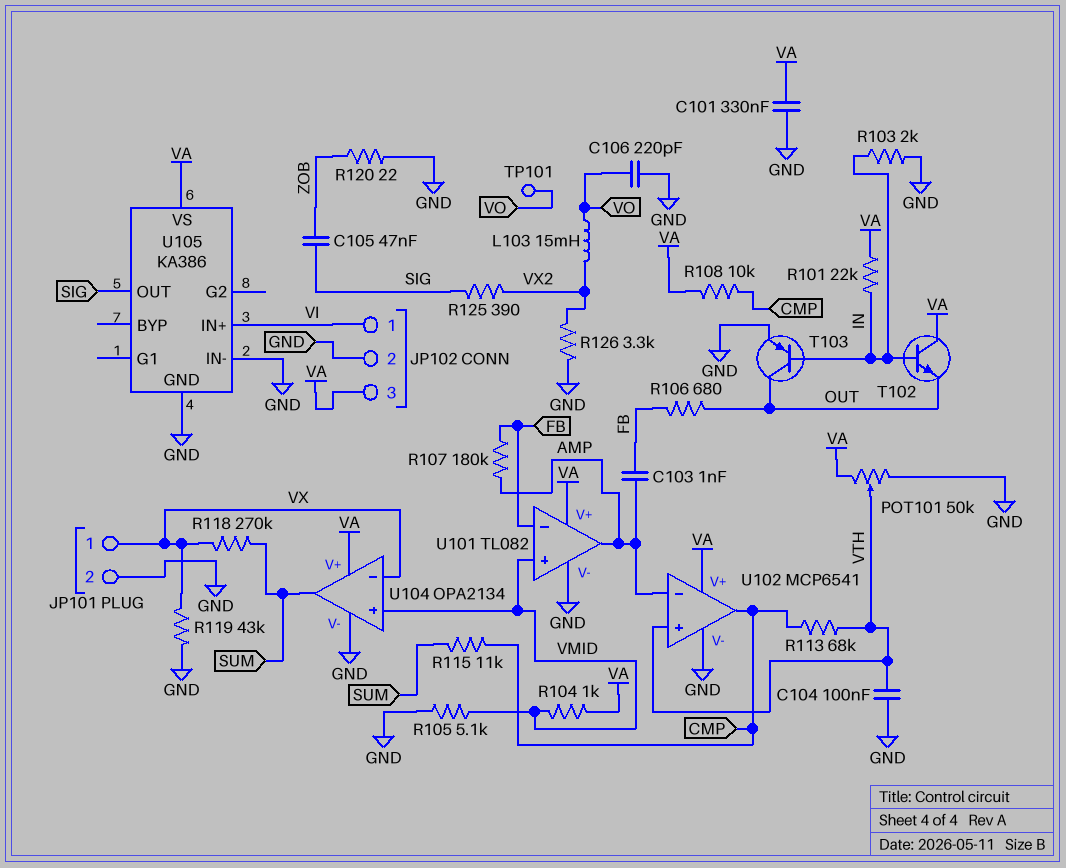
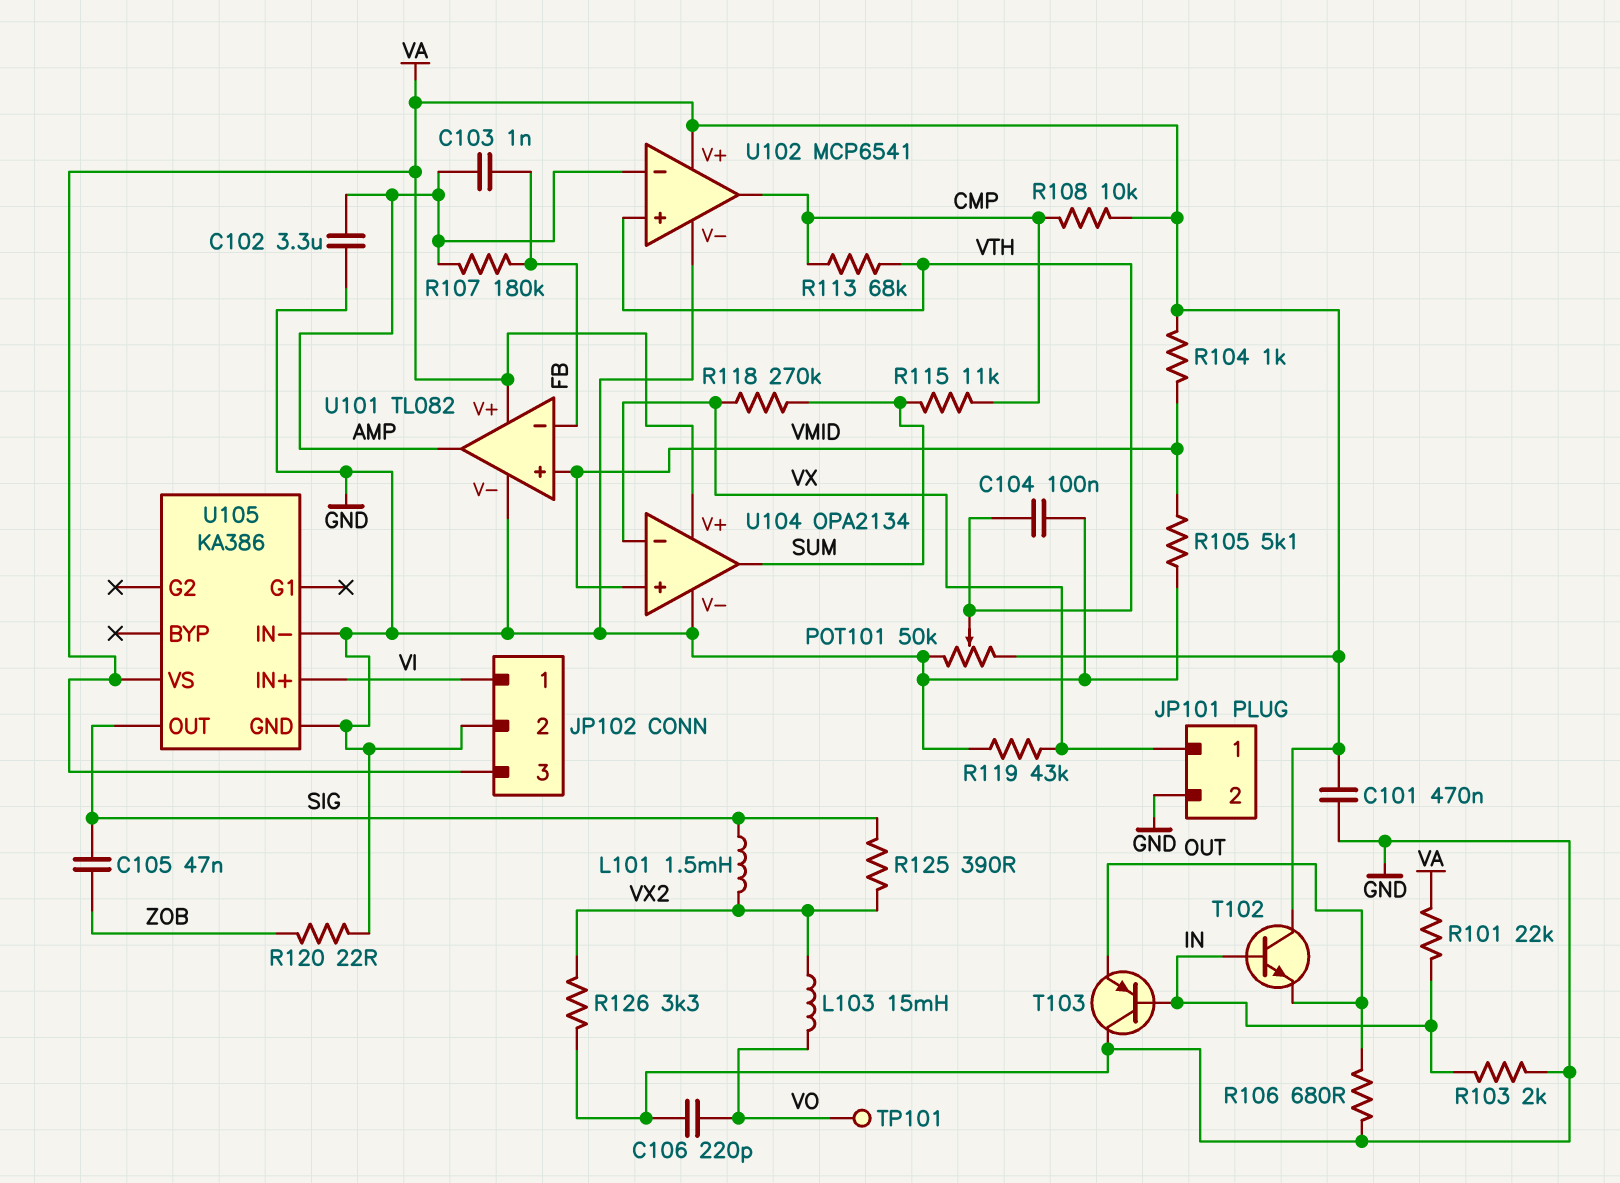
C101: 330nF (GND, VA) -> 470nF (GND, VA)
C102: none -> 3.3uF (AMP, GND)
L101: none -> 1.5mH (SIG, VX2)
R106: 680 (FB, OUT) -> 680 (GND, OUT)
T103: PNP (B IN, C OUT, E GND) -> PNP (B IN, C GND, E OUT)

